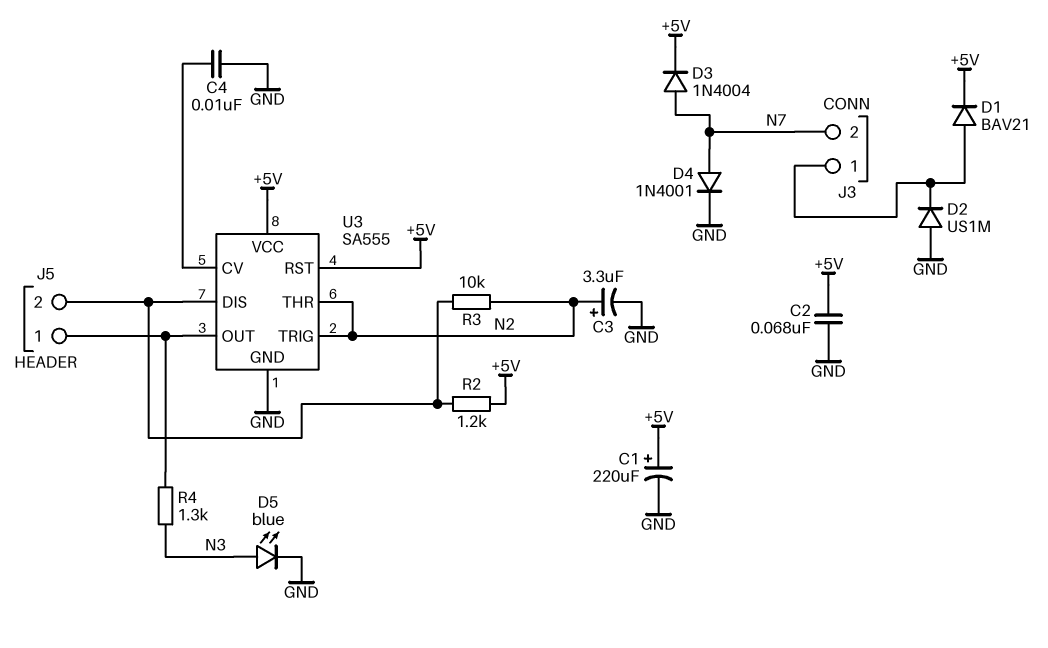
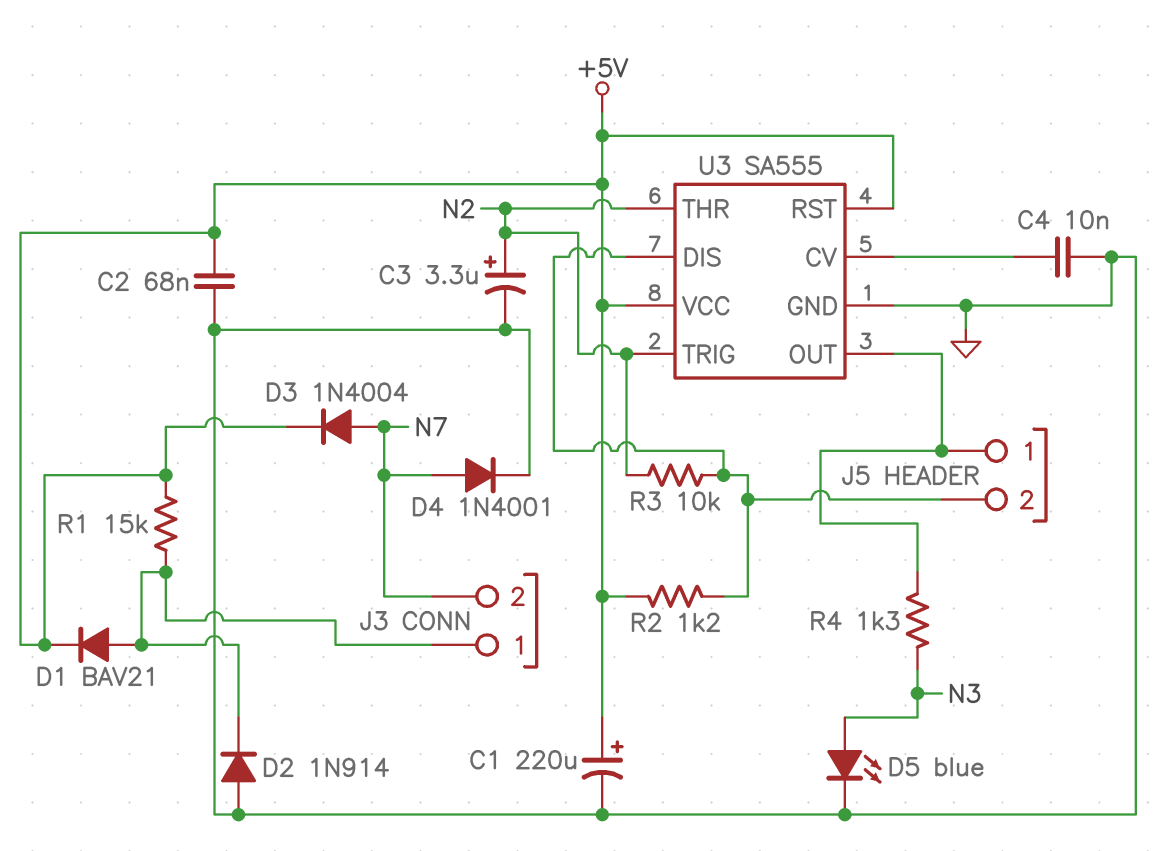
D2: diode US1M (A GND, K J3/1) -> diode 1N914 (A GND, K J3/1)
R1: none -> 15k (+5V, J3/1)

